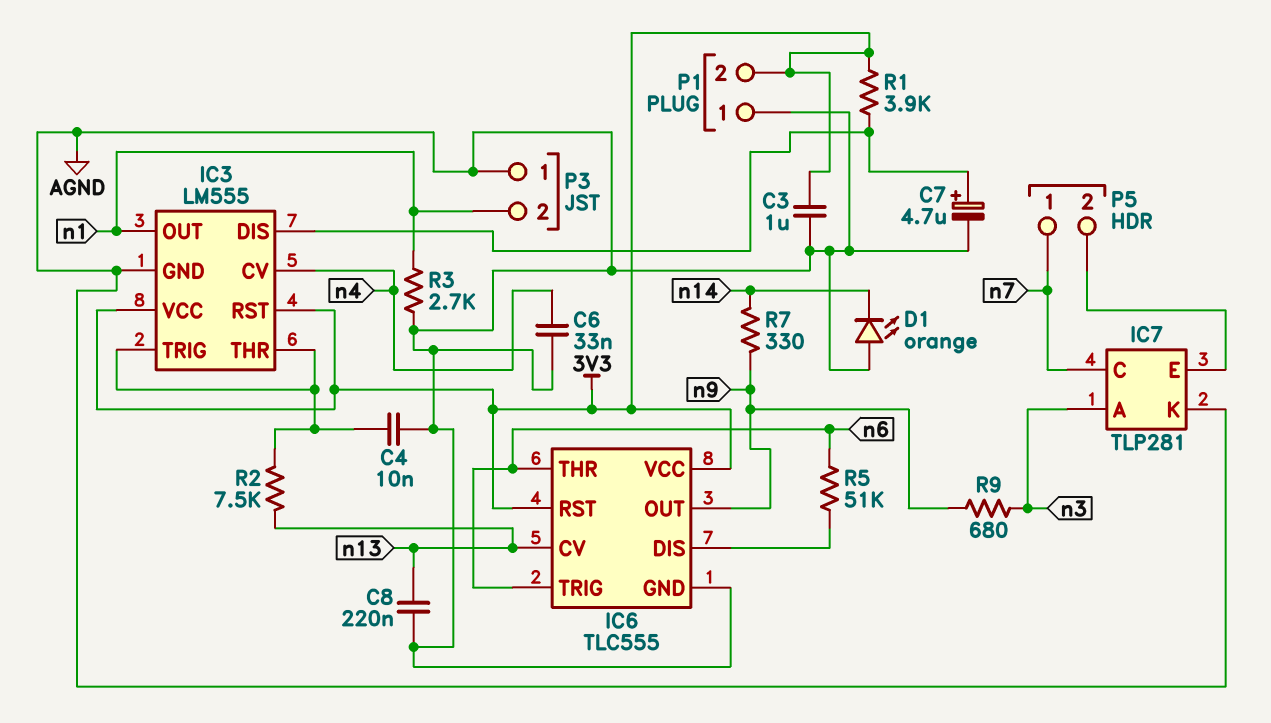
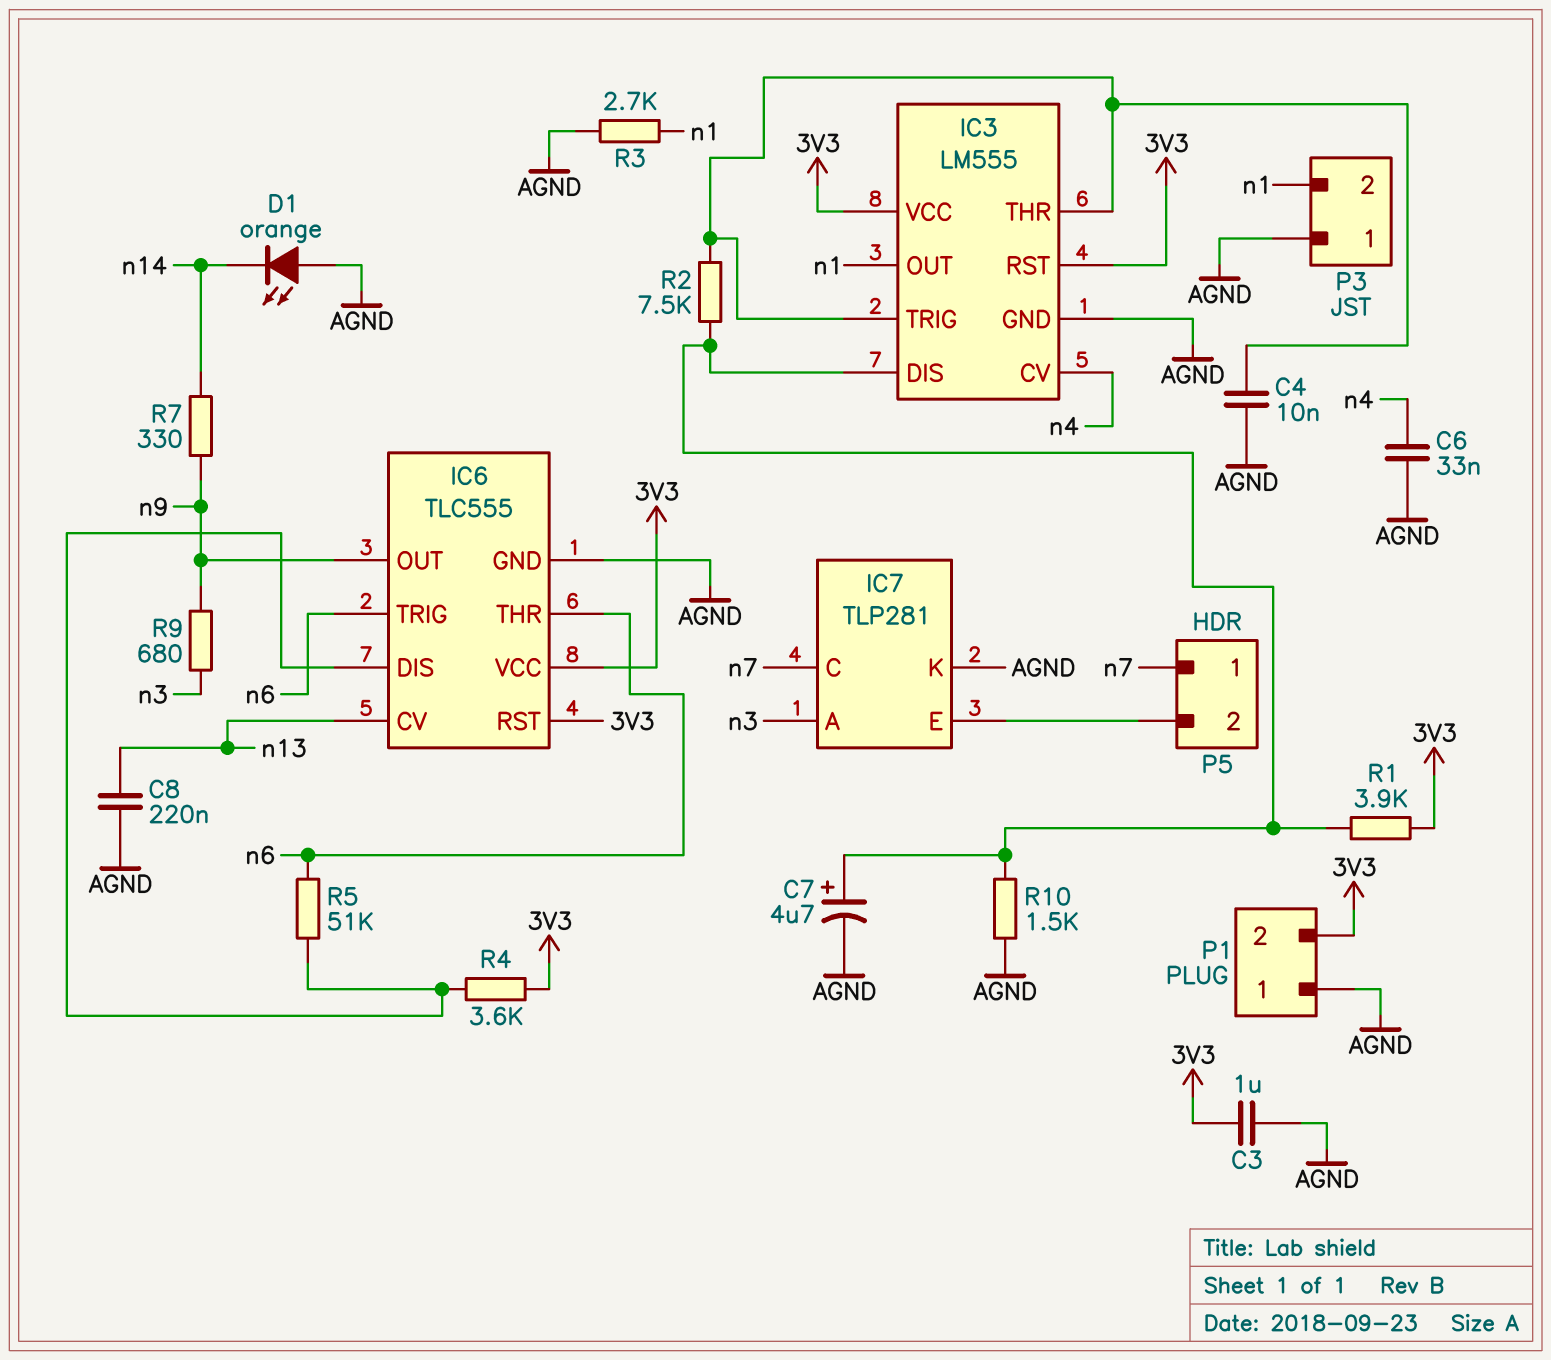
R2: 7.5k (IC3/THR, n13) -> 7.5k (IC3/DIS, IC3/THR)
R4: none -> 3.6k (3V3, IC6/DIS)
R10: none -> 1.5k (AGND, IC3/DIS)

